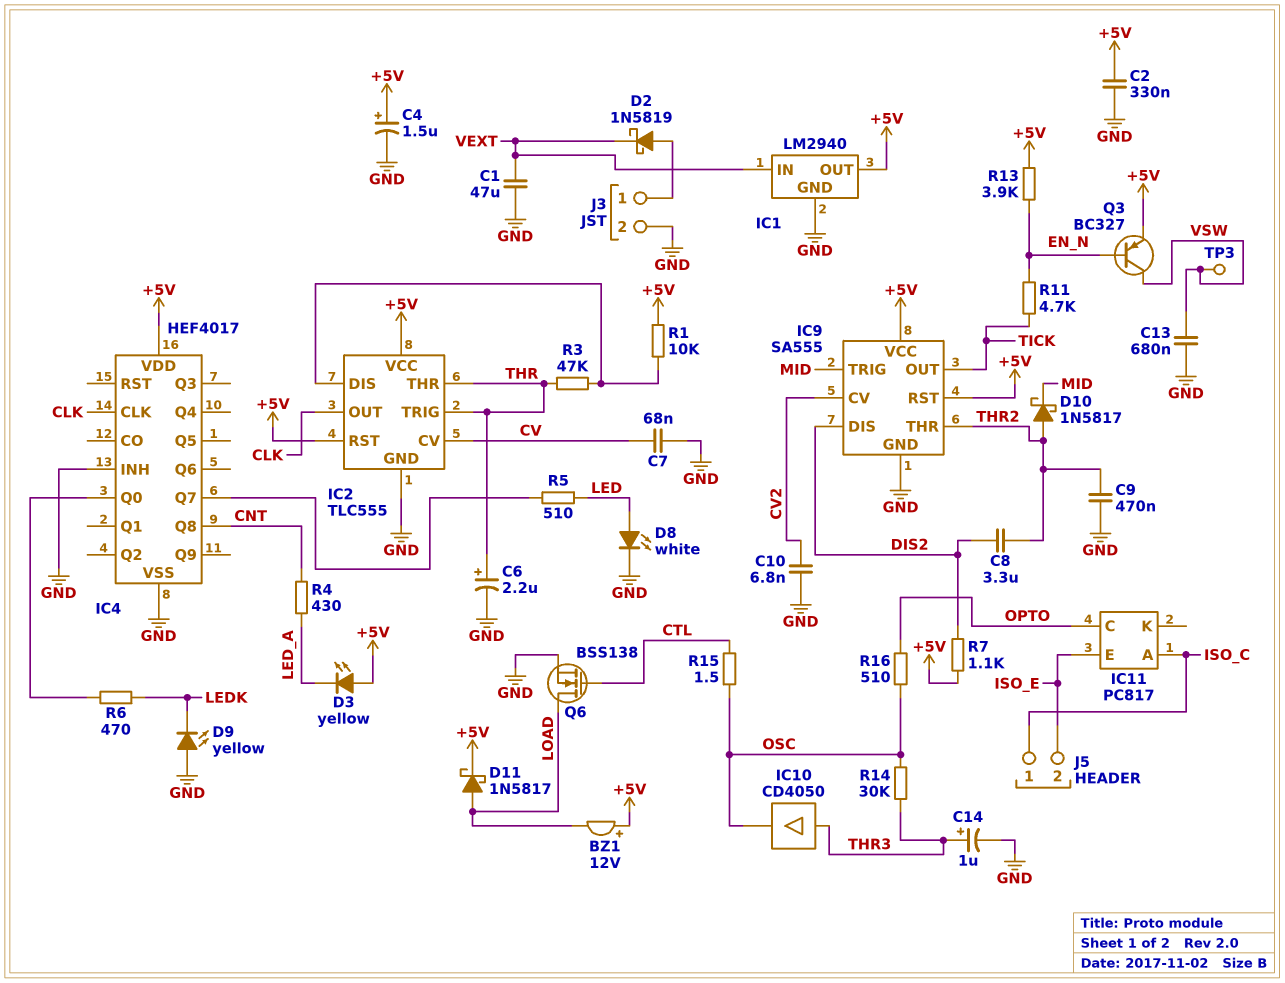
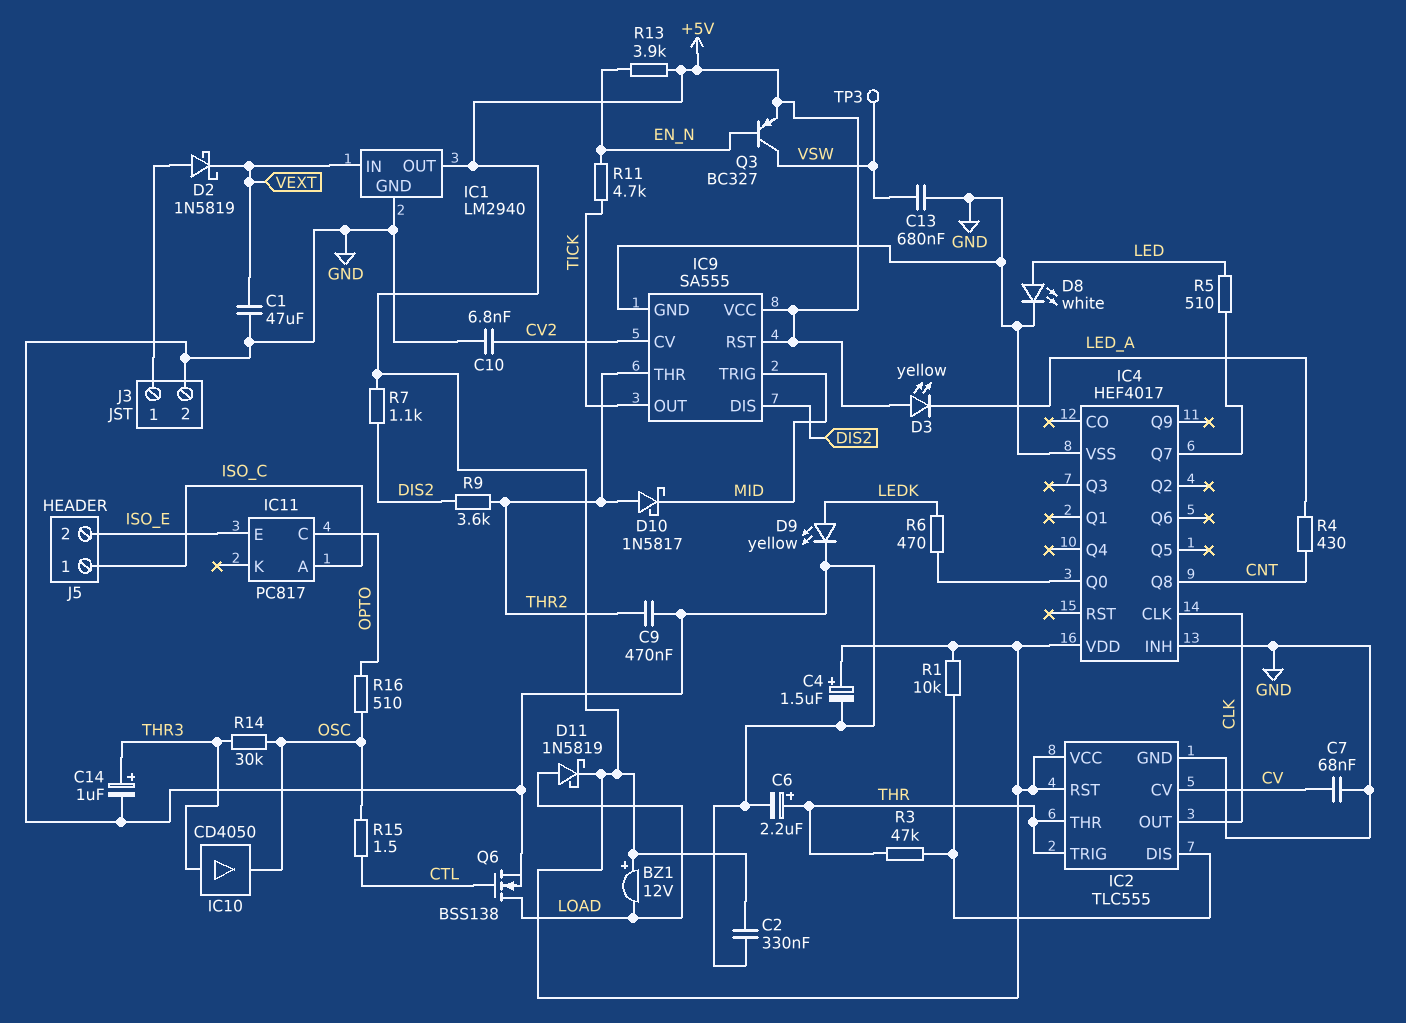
C8: 3.3uF (DIS2, THR2) -> none
D9: LED yellow (A GND, K LEDK) -> LED yellow (A LEDK, K GND)
D11: schottky 1N5817 (A LOAD, K +5V) -> schottky 1N5819 (A LOAD, K +5V)
R9: none -> 3.6k (DIS2, THR2)

